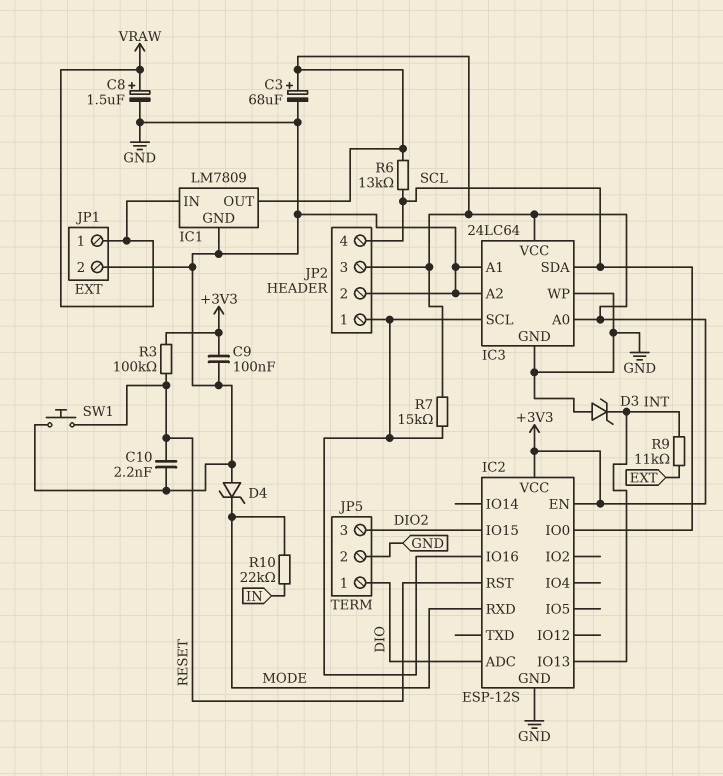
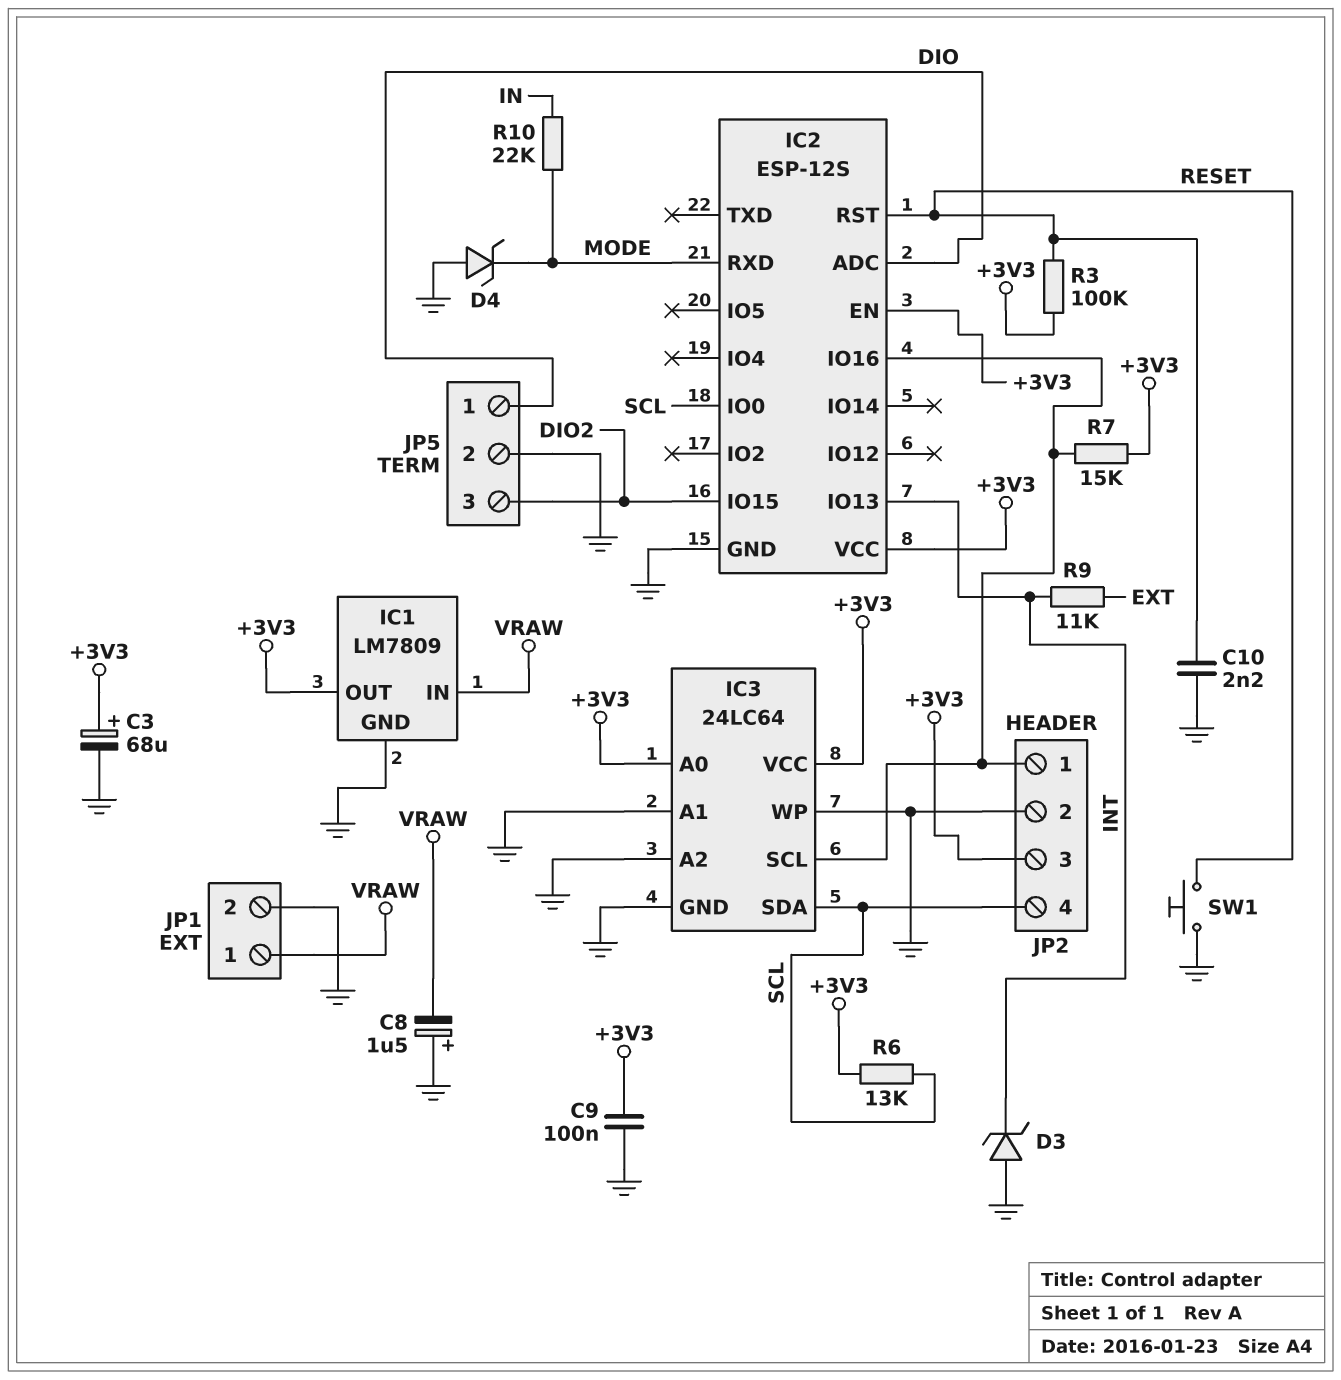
C8: 1.5uF (plus VRAW, minus GND) -> 1.5uF (plus GND, minus VRAW)

